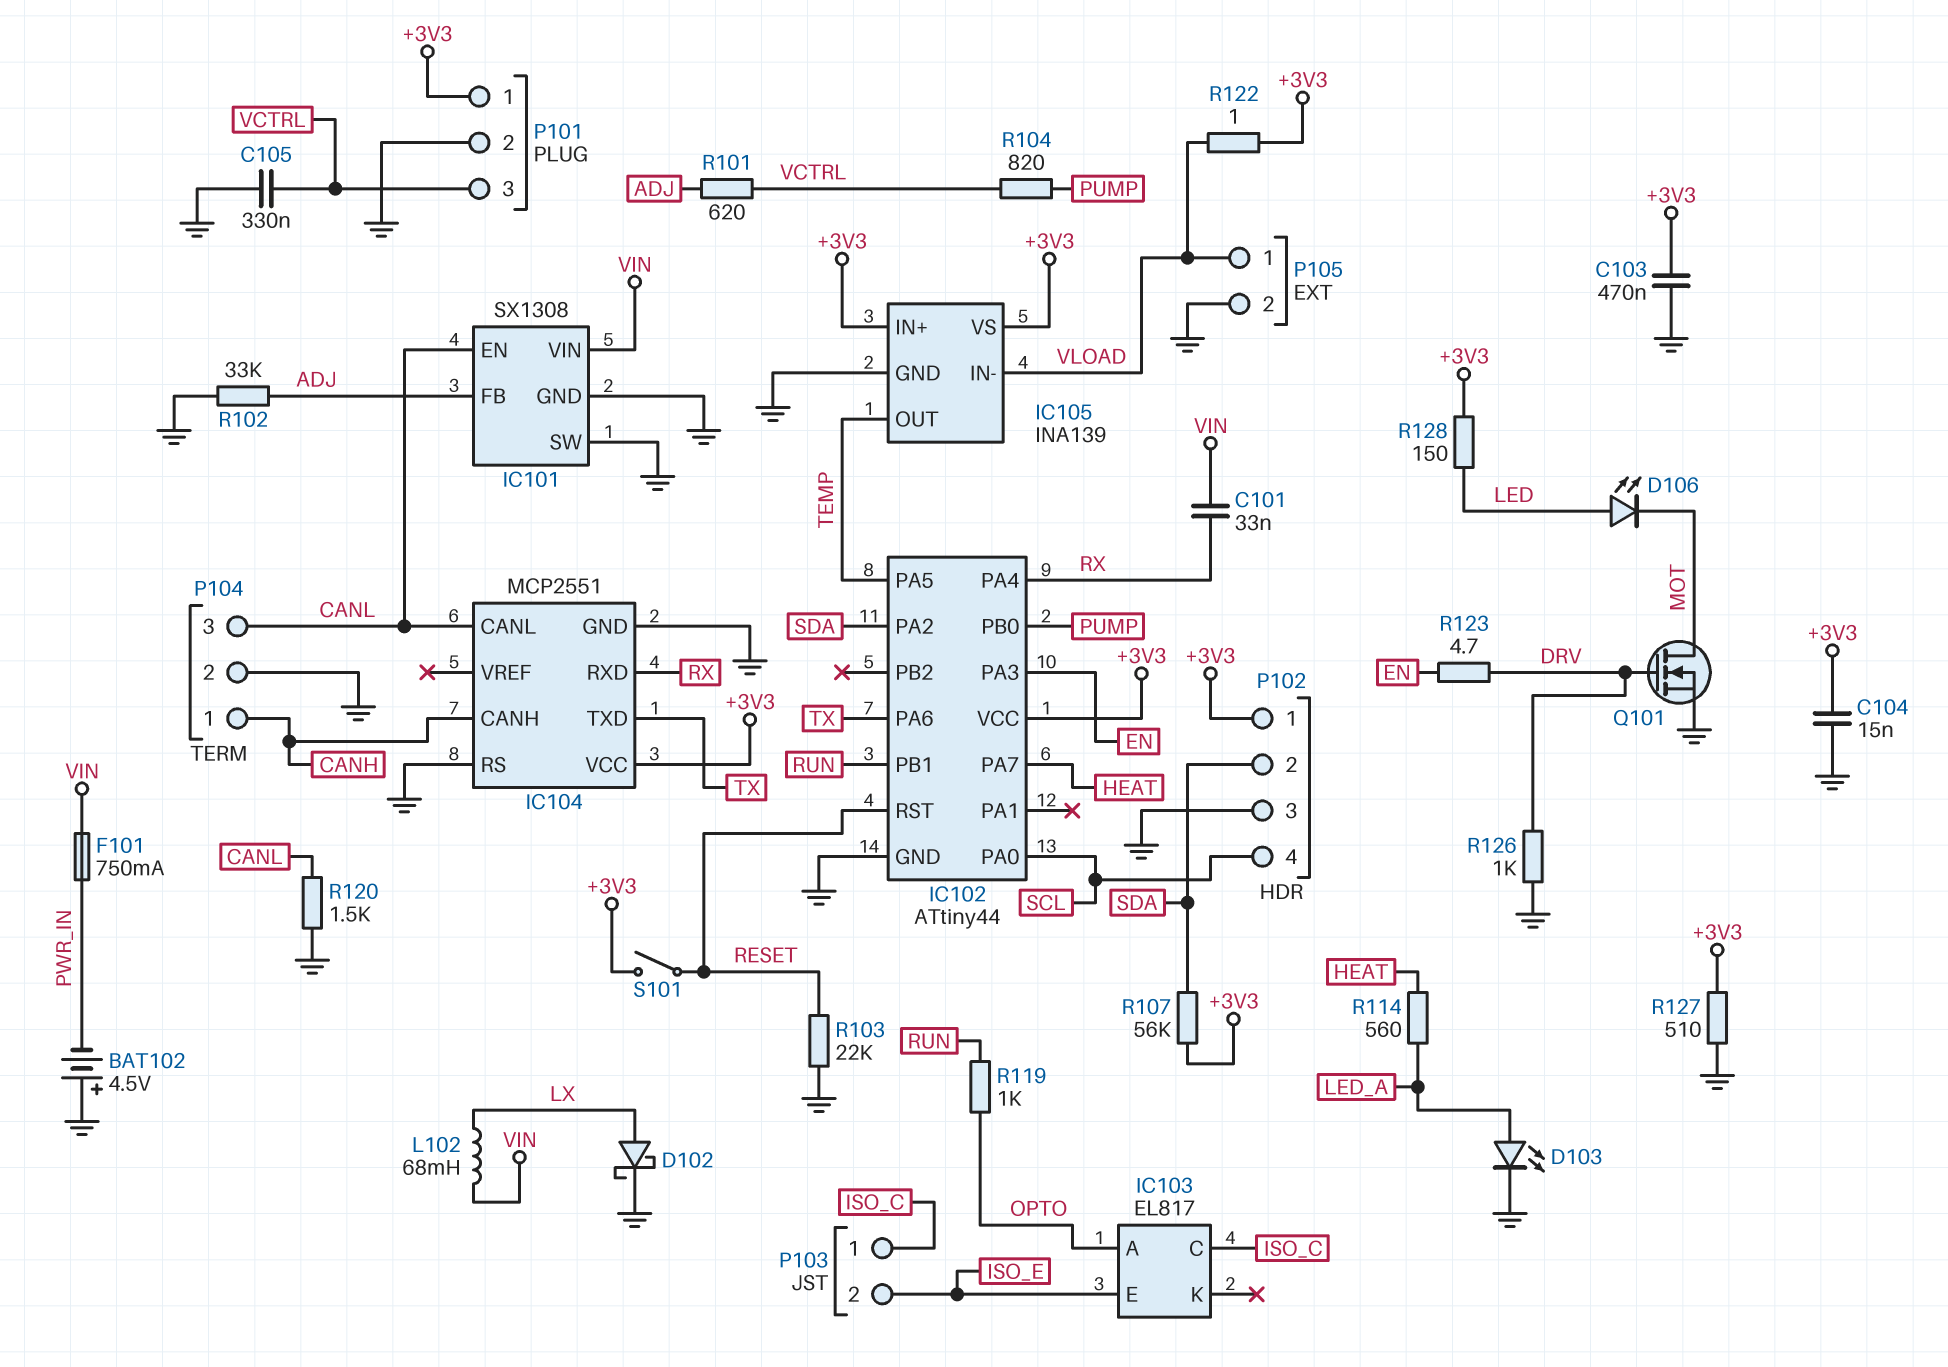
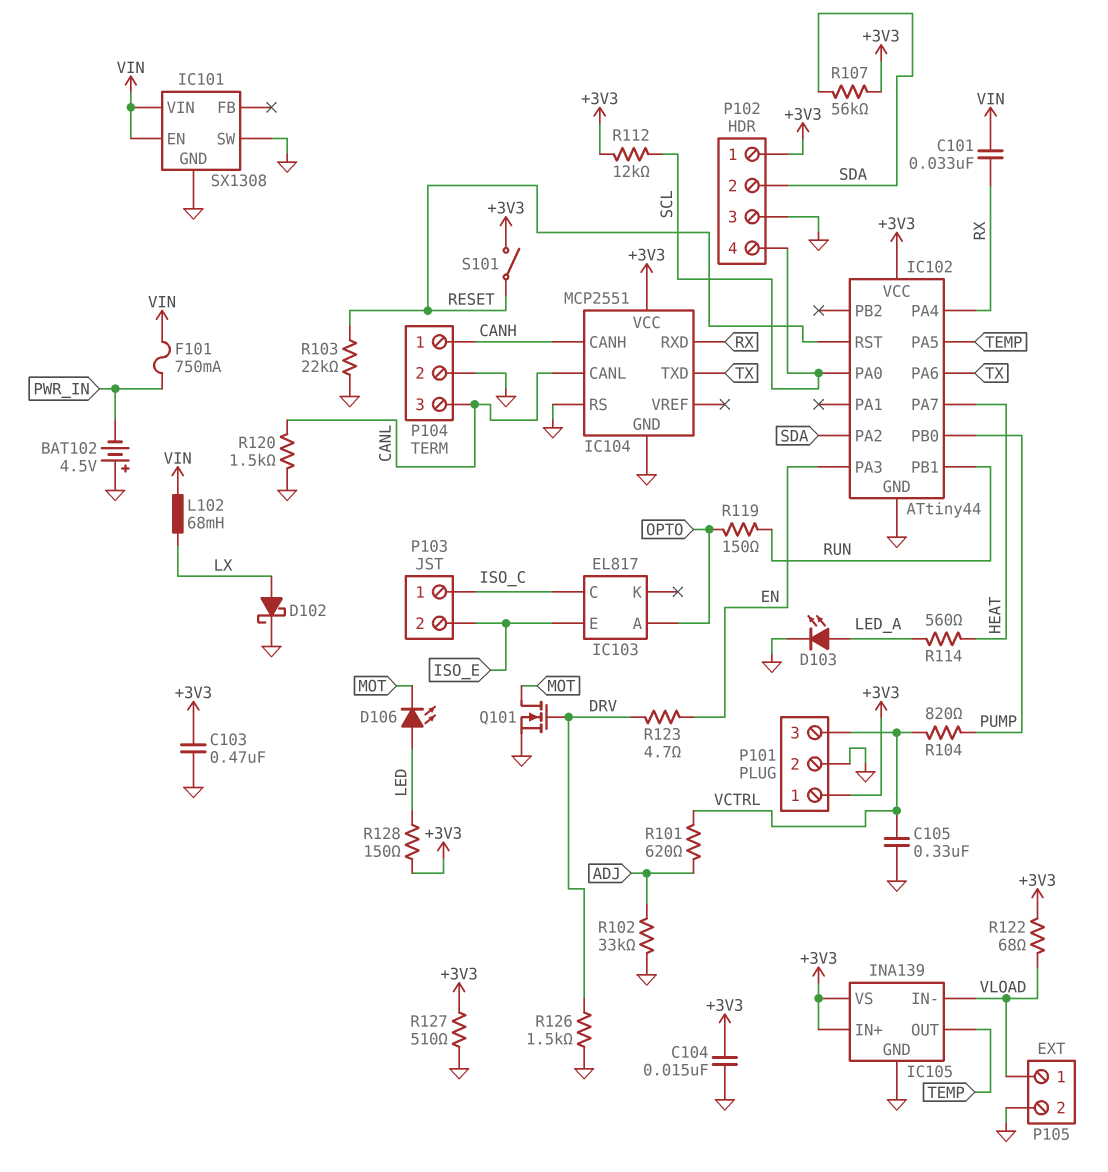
IC101 pin EN: CANL -> VIN
IC101 pin FB: ADJ -> none
R112: none -> 12k (+3V3, SCL)
R119: 1k (OPTO, RUN) -> 150 (OPTO, RUN)
R122: 1 (+3V3, VLOAD) -> 68 (+3V3, VLOAD)
R126: 1k (DRV, GND) -> 1.5k (DRV, GND)

